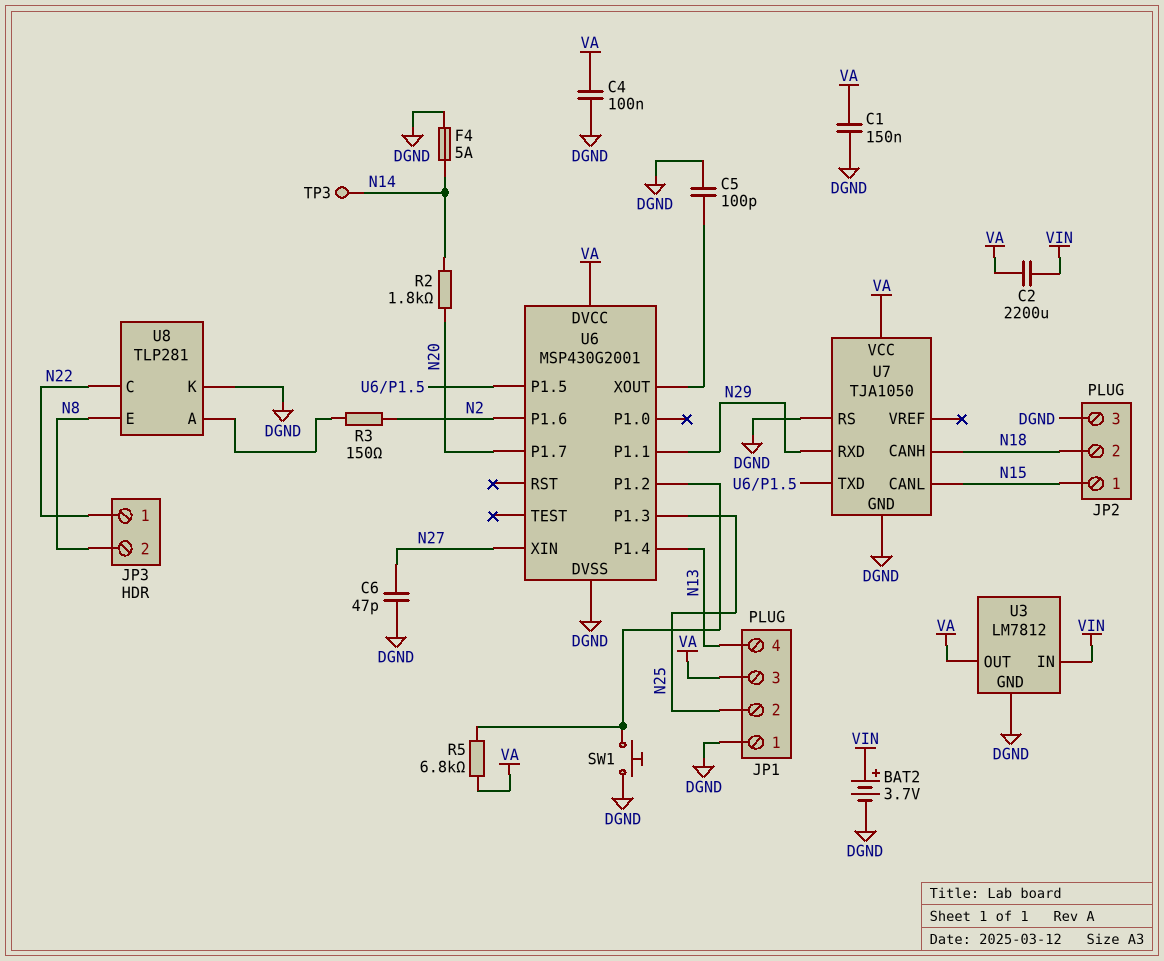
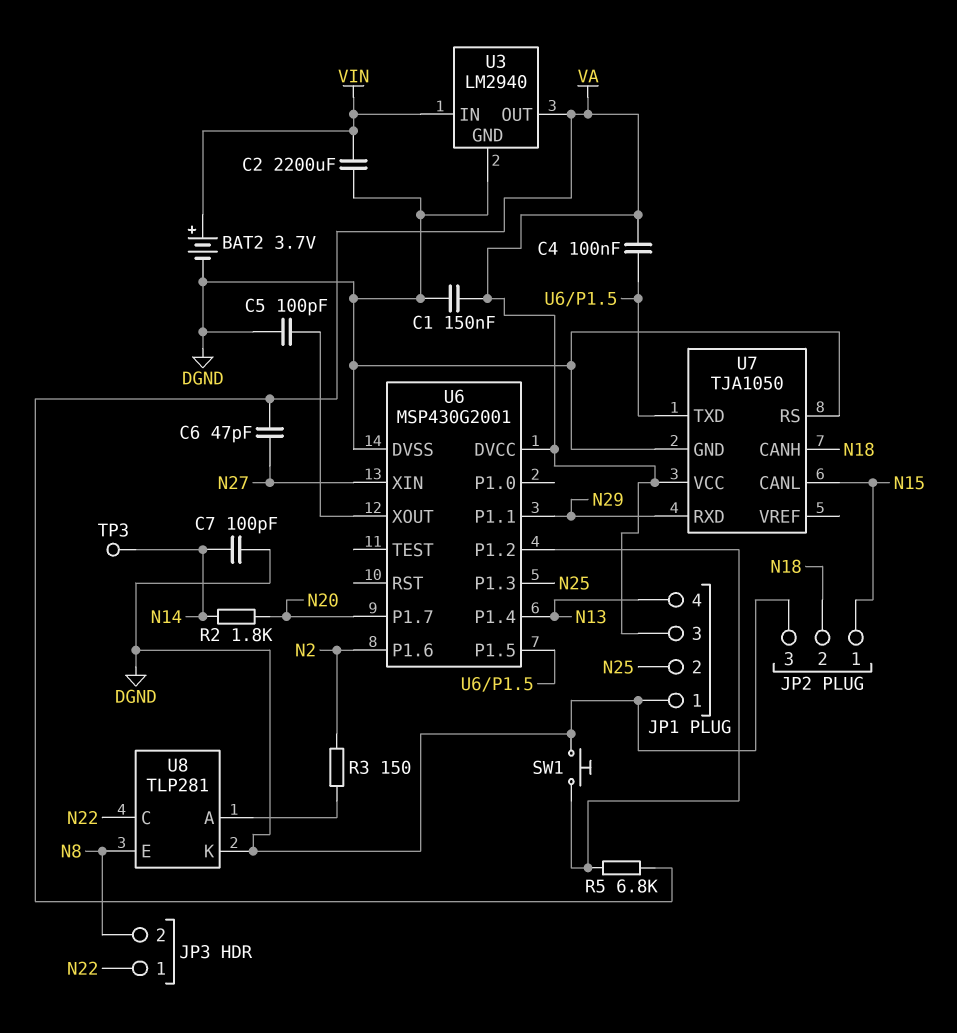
C2: 2200uF (VA, VIN) -> 2200uF (DGND, VIN)
C4: 100nF (DGND, VA) -> 100nF (U6/P1.5, VA)
C6: 47pF (DGND, N27) -> 47pF (N27, VA)
C7: none -> 100pF (DGND, N14)
F4: 5A (DGND, N14) -> none
U3: LM7812 -> LM2940

